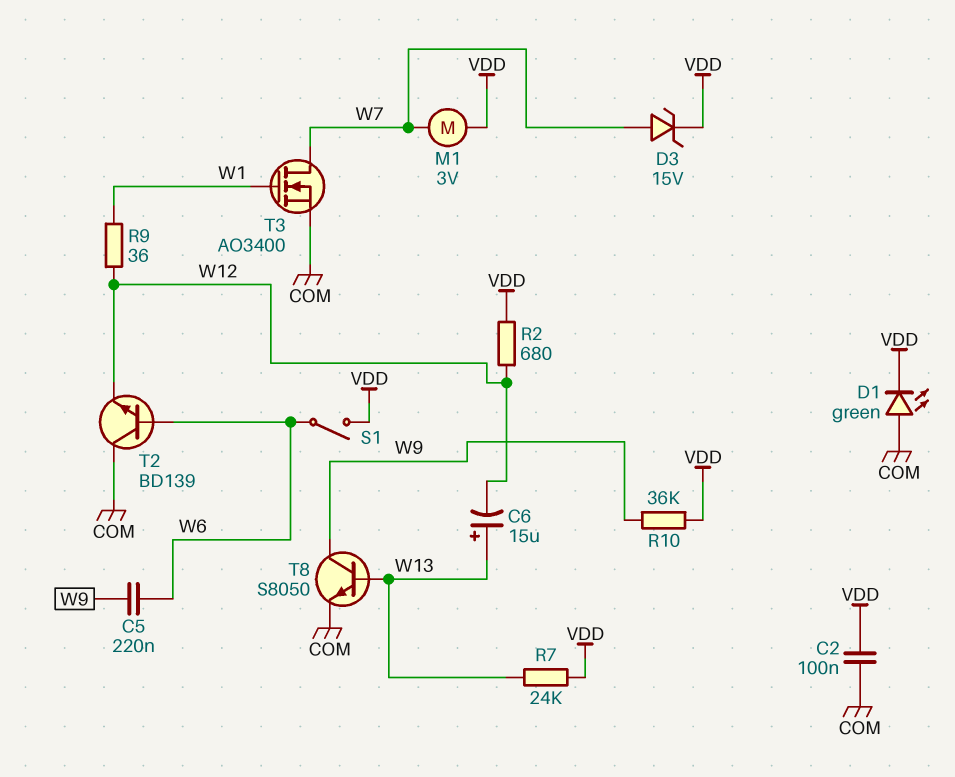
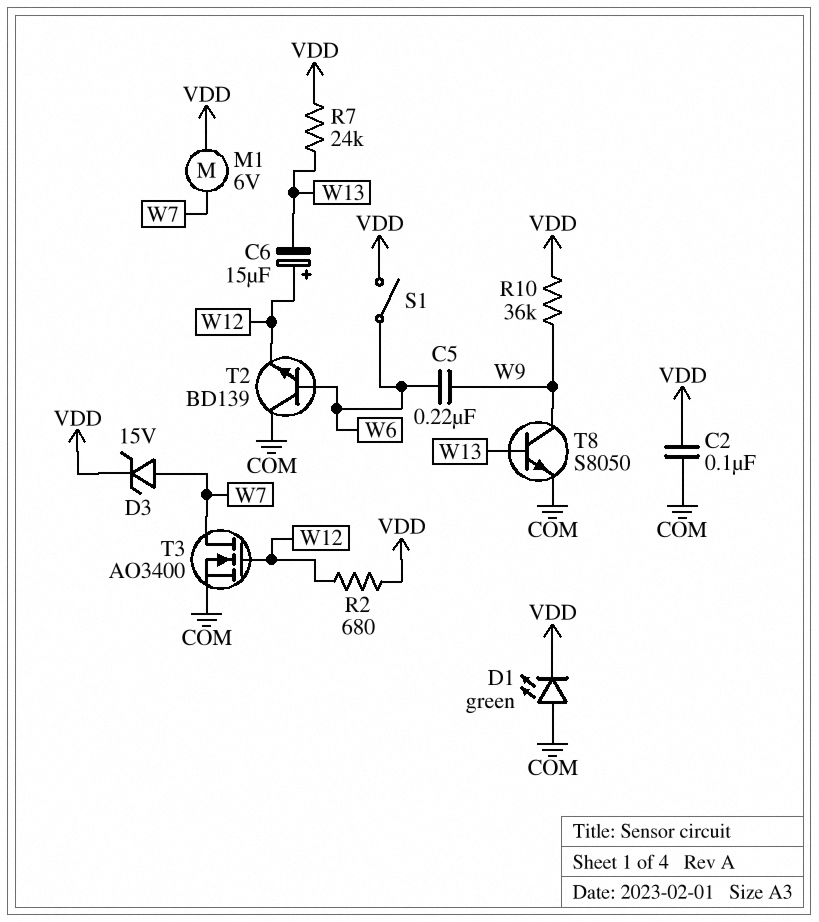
C6: 15uF (plus W13, minus W12) -> 15uF (plus W12, minus W13)
M1: motor 3V (VDD, W7) -> motor 6V (VDD, W7)
R9: 36 (W1, W12) -> none
T3: NMOS AO3400 (G W1, D W7, S COM) -> NMOS AO3400 (G W12, D W7, S COM)

